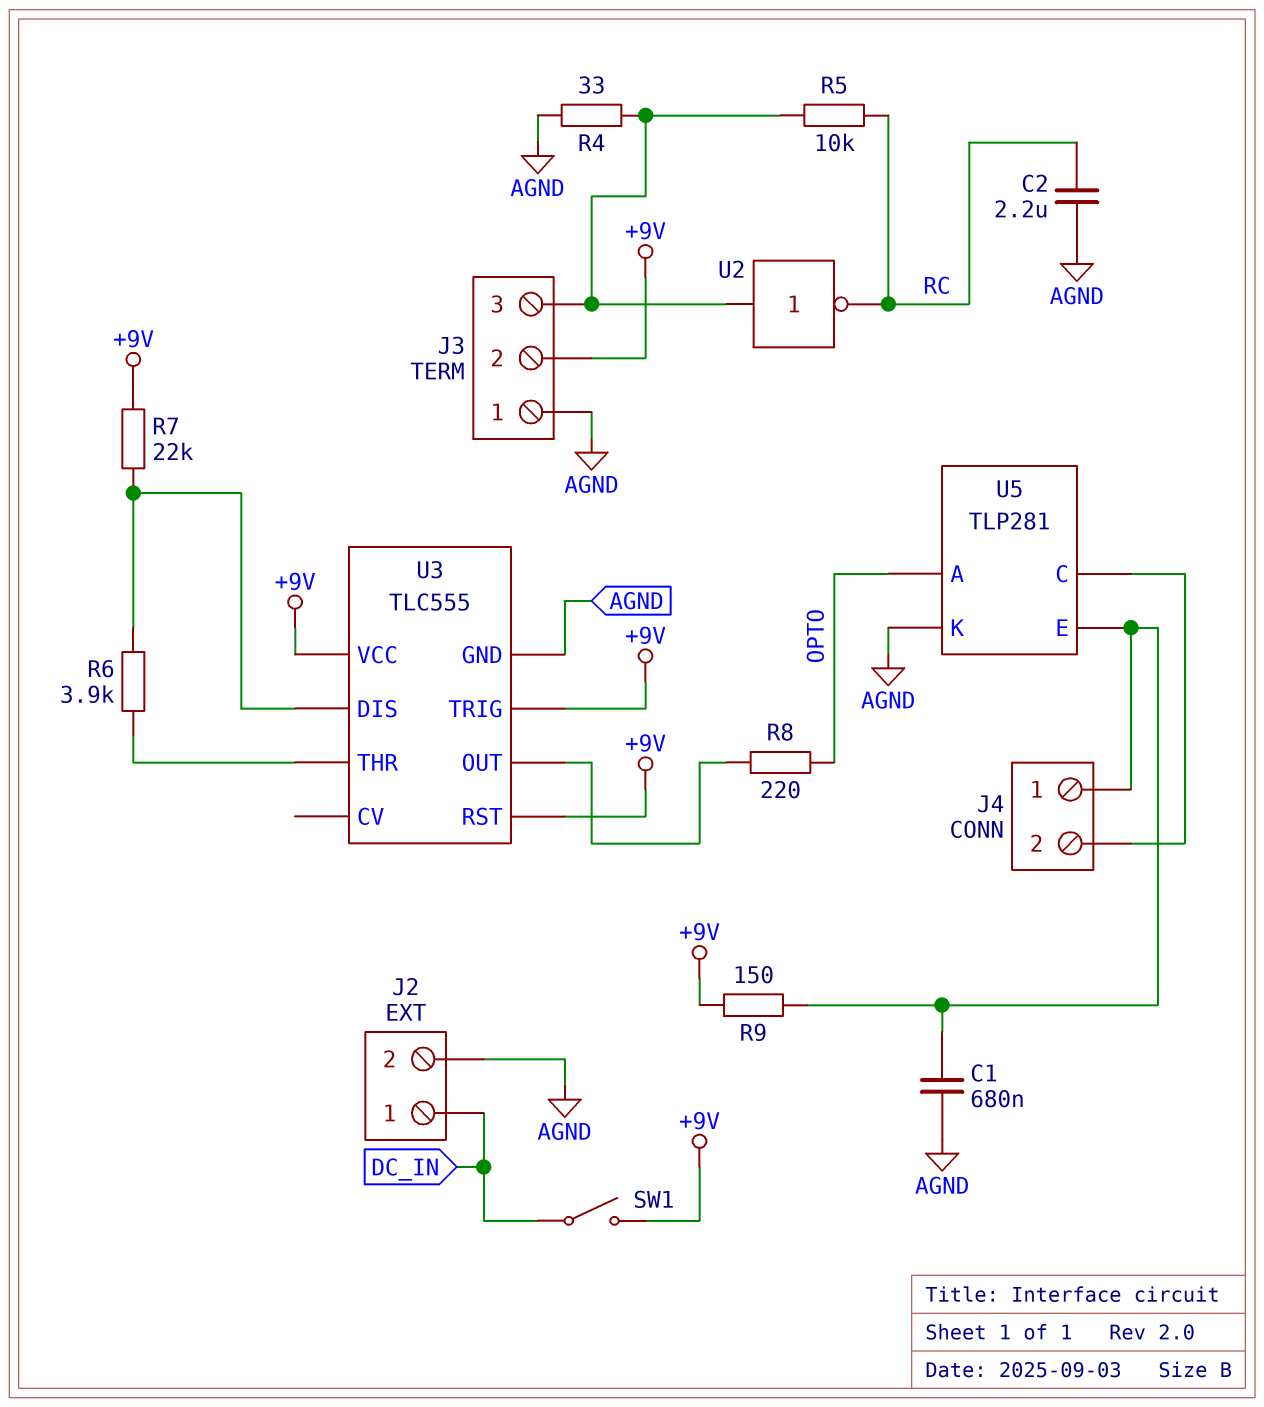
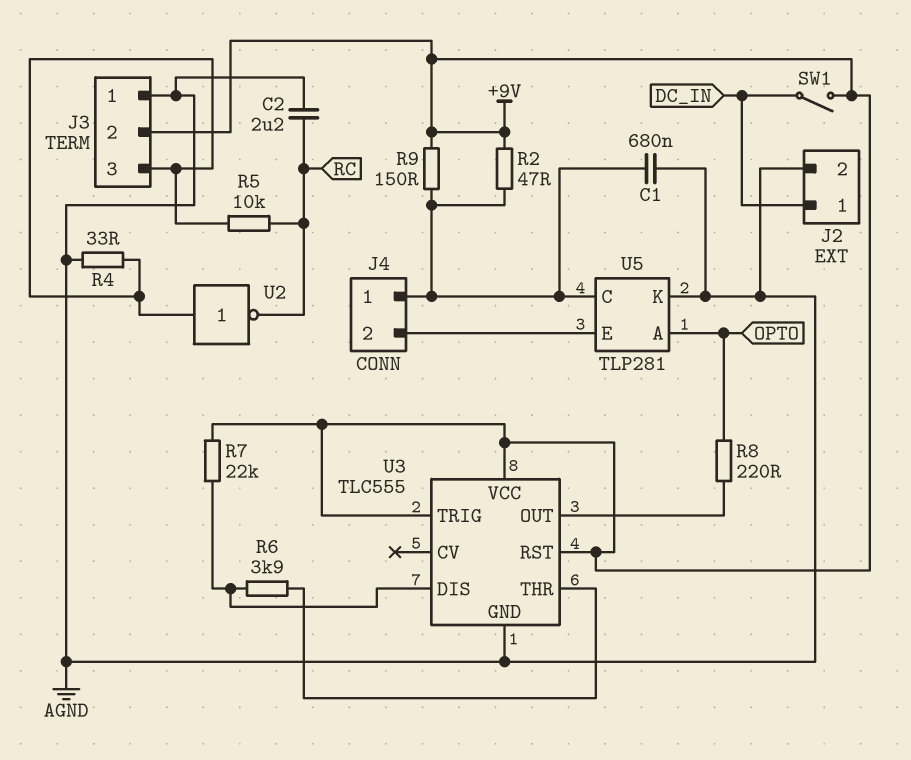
R2: none -> 47 (+9V, J4/1)
U5 pin C: J4/2 -> J4/1
U5 pin E: J4/1 -> J4/2

